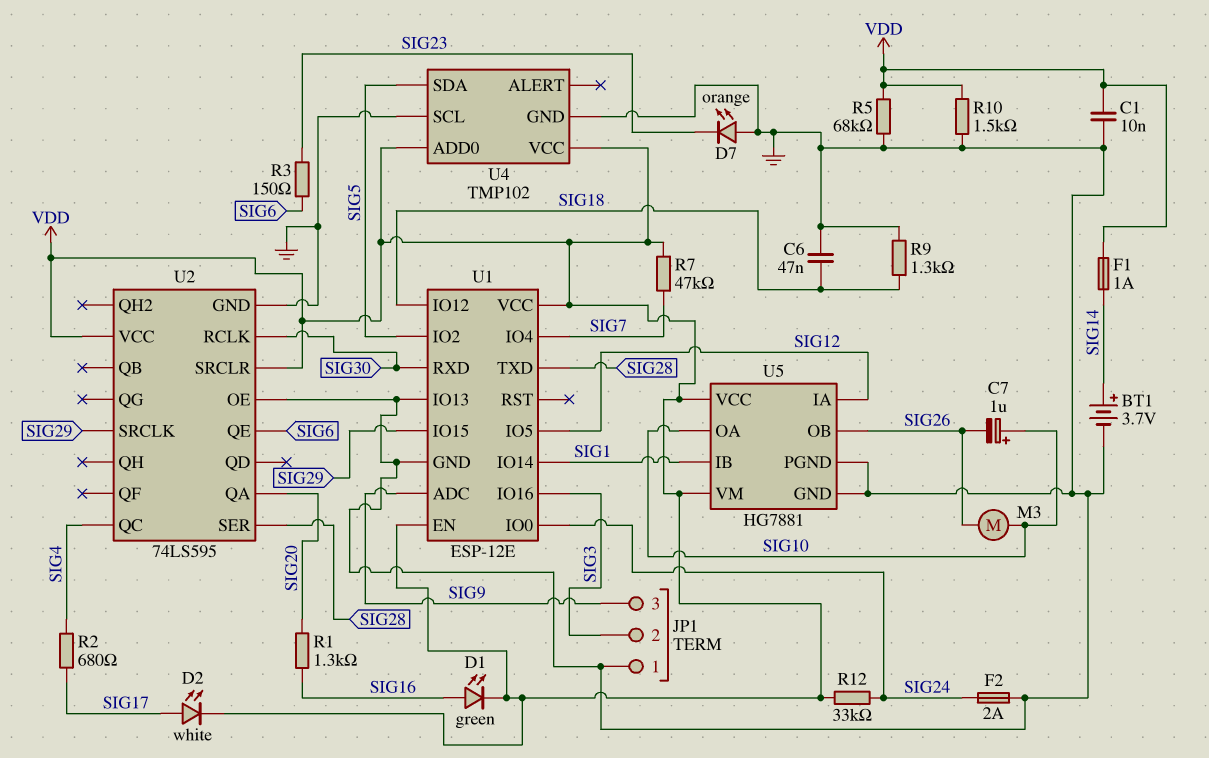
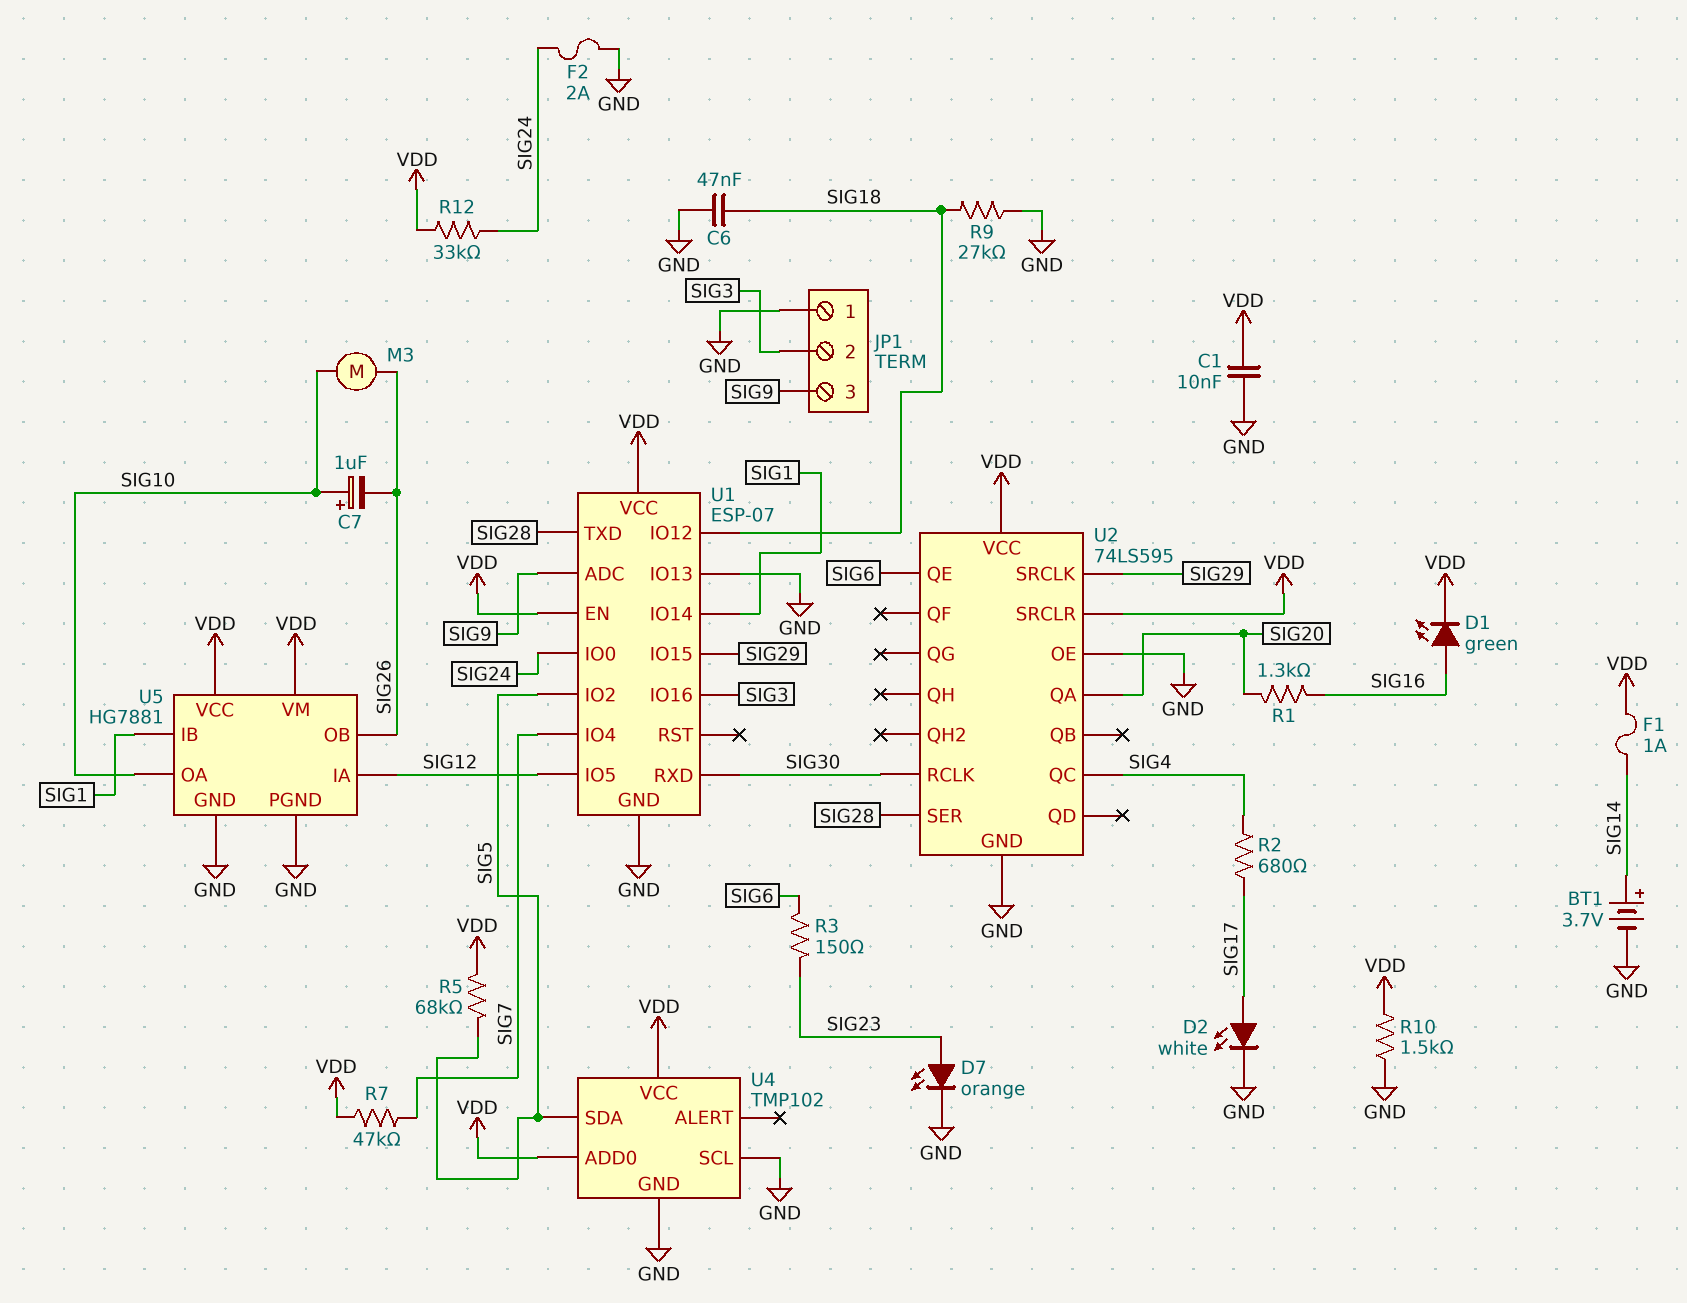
D2: LED white (A SIG17, K VDD) -> LED white (A SIG17, K GND)
D7: LED orange (A GND, K SIG23) -> LED orange (A SIG23, K GND)
R5: 68k (GND, VDD) -> 68k (SIG5, VDD)
R9: 1.3k (GND, SIG18) -> 27k (GND, SIG18)
U1: ESP-12E -> ESP-07

